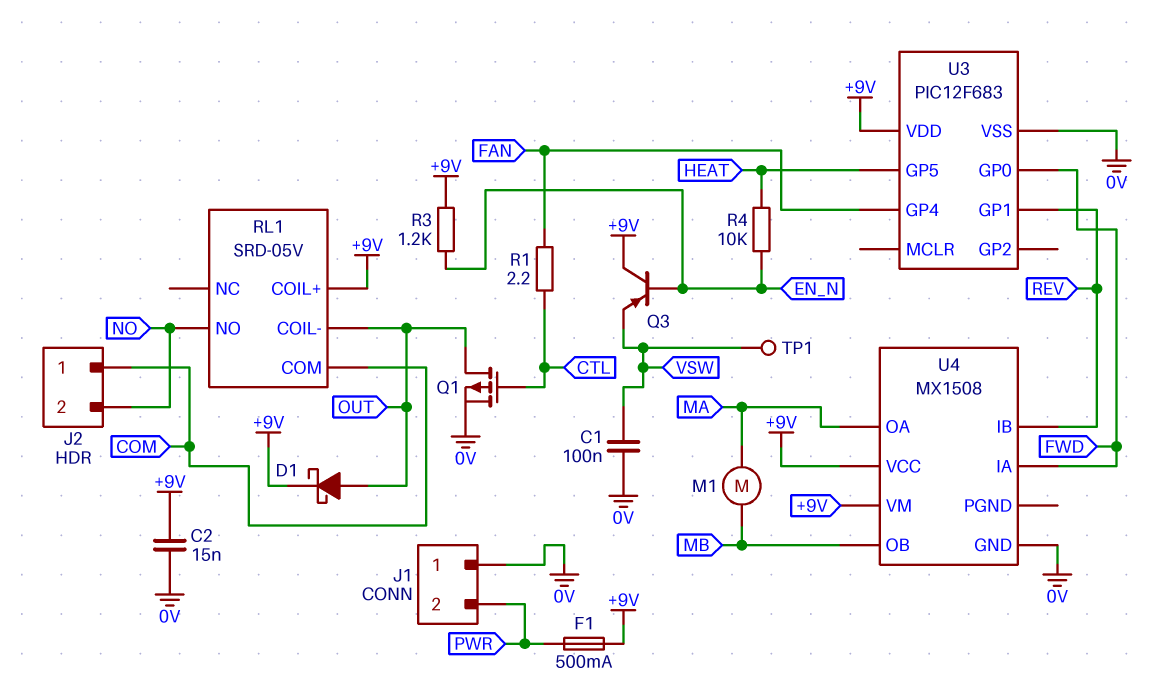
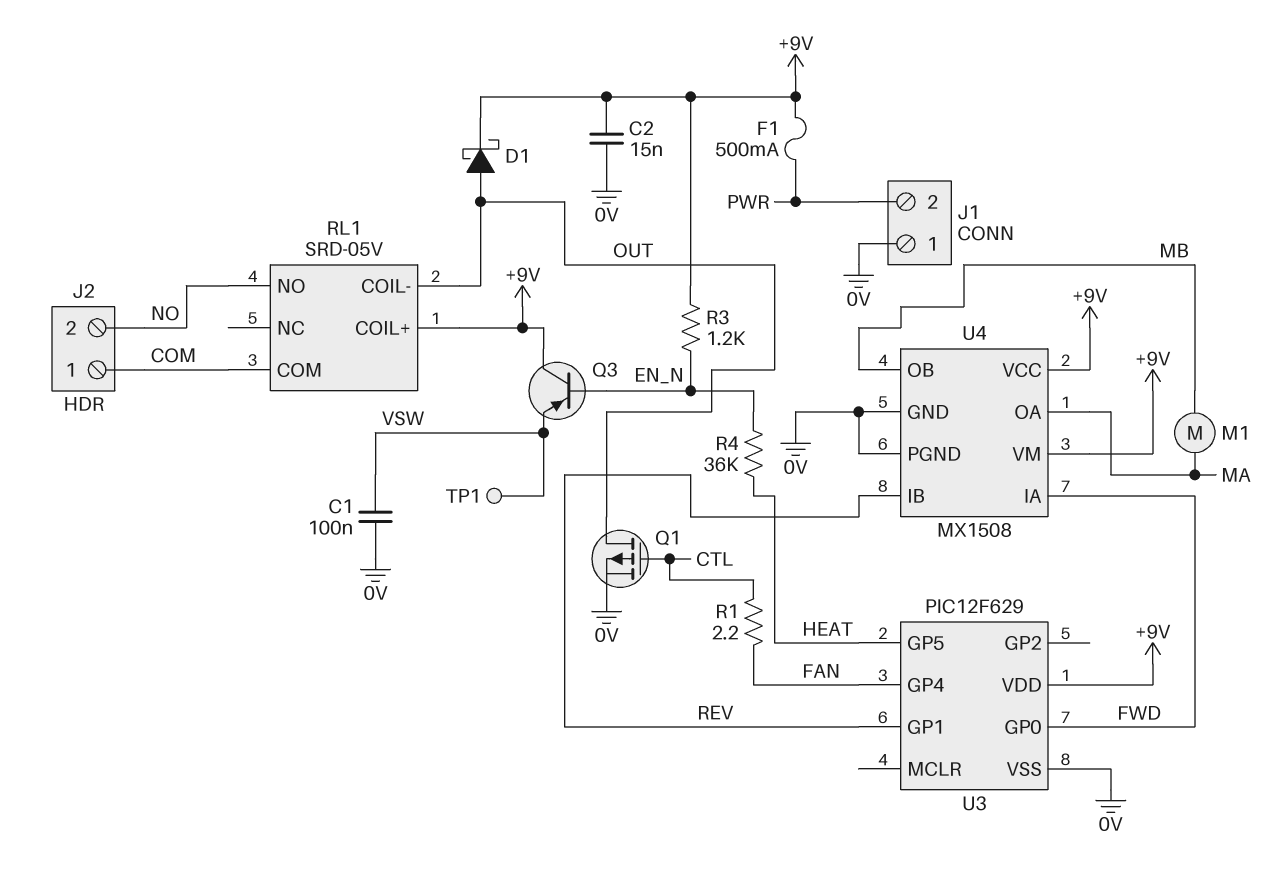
R4: 10k (EN_N, HEAT) -> 36k (EN_N, HEAT)
U3: PIC12F683 -> PIC12F629
U4 pin PGND: none -> 0V

